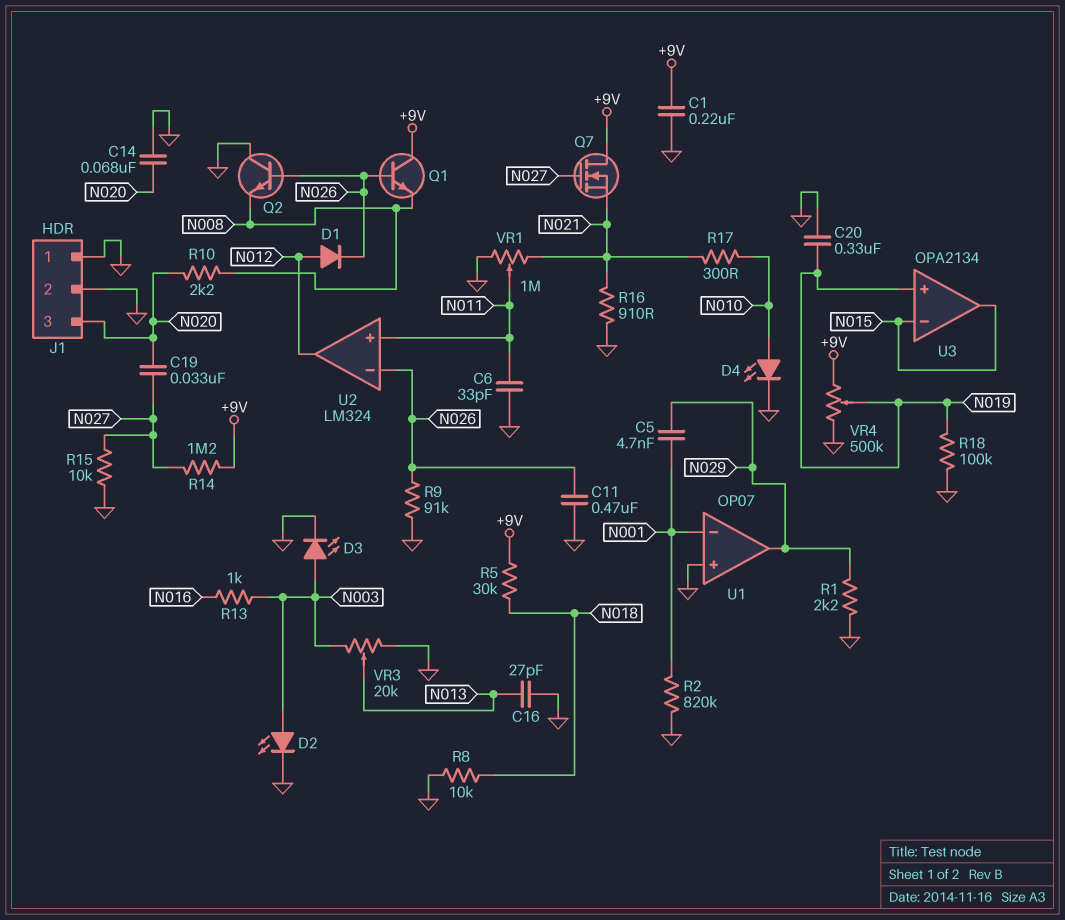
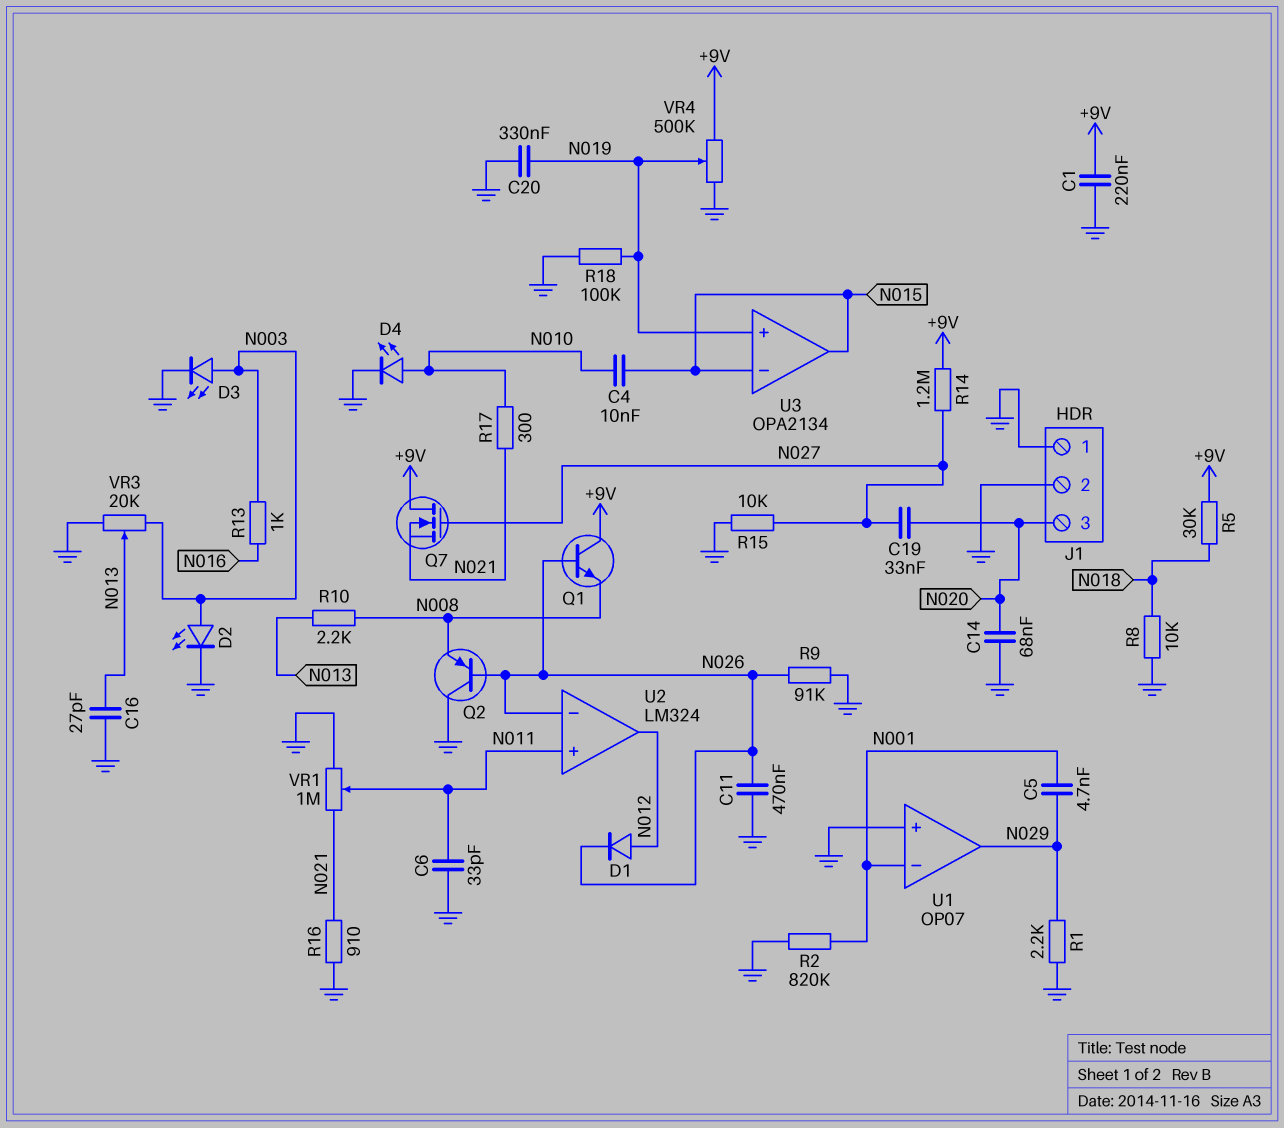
C4: none -> 10nF (N010, N015)
Q2: NPN (B N026, C GND, E N008) -> PNP (B N026, C GND, E N008)
R10: 2.2k (N008, N020) -> 2.2k (N008, N013)

